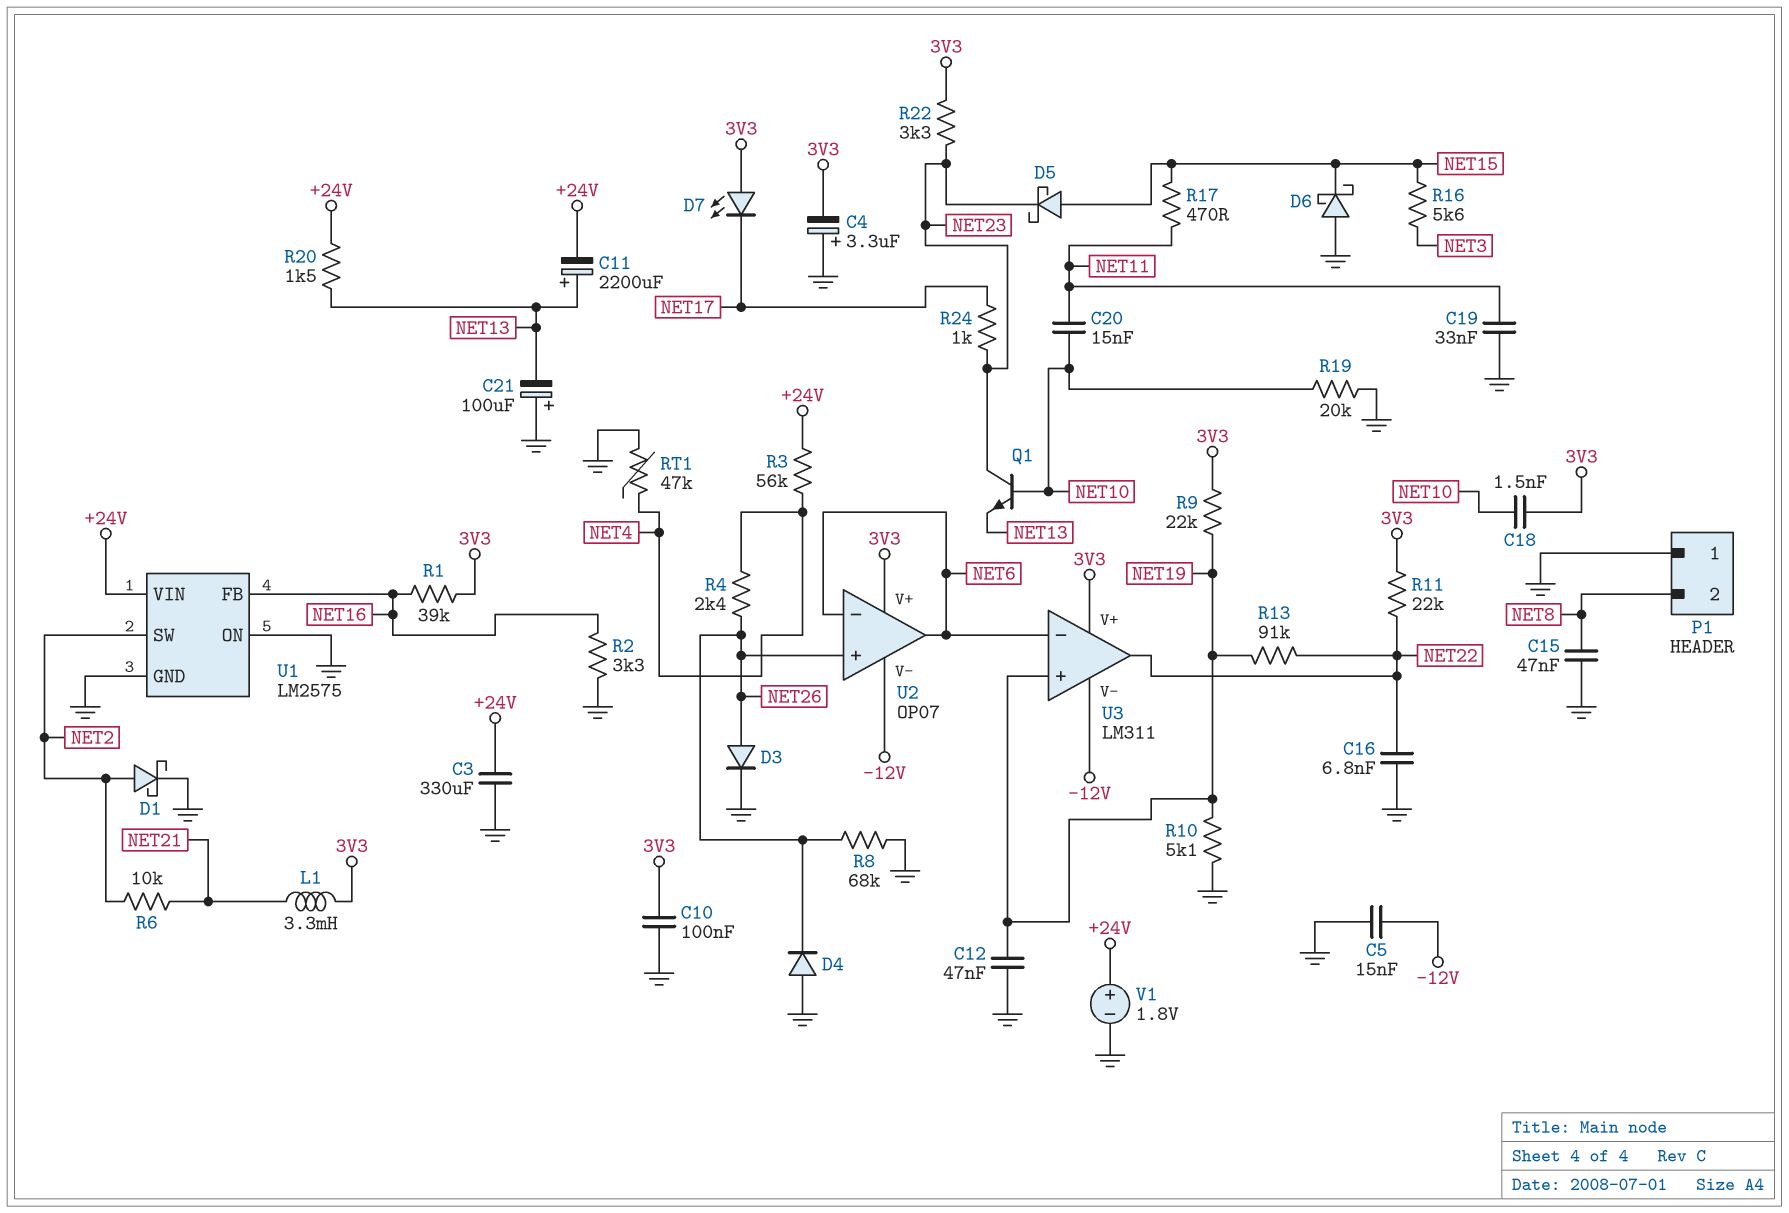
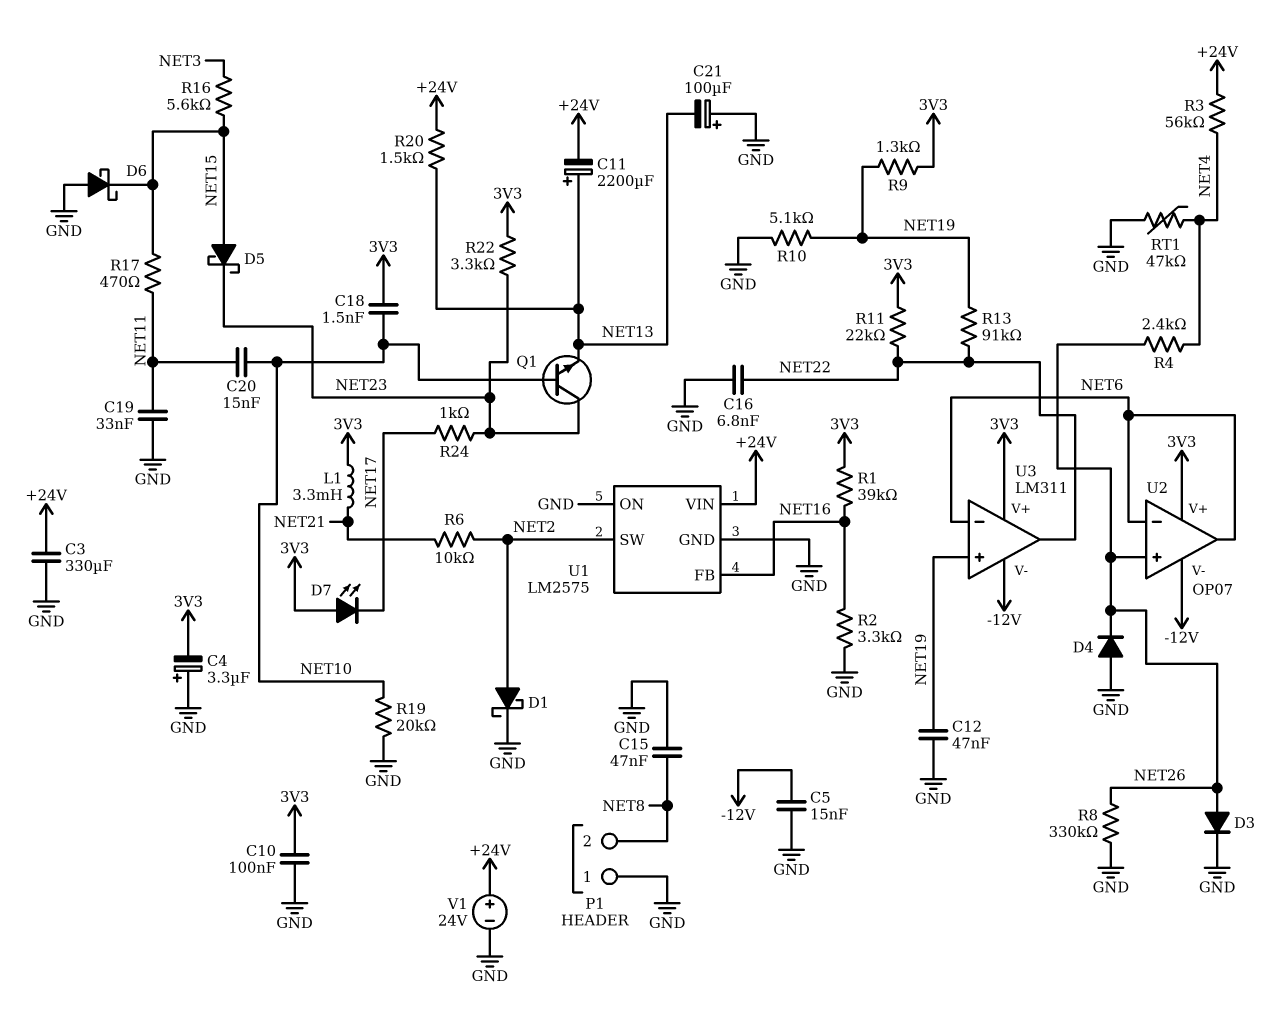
R8: 68k (GND, NET26) -> 330k (GND, NET26)
R9: 22k (3V3, NET19) -> 1.3k (3V3, NET19)
V1: 1.8V (plus +24V, minus GND) -> 24V (plus +24V, minus GND)

